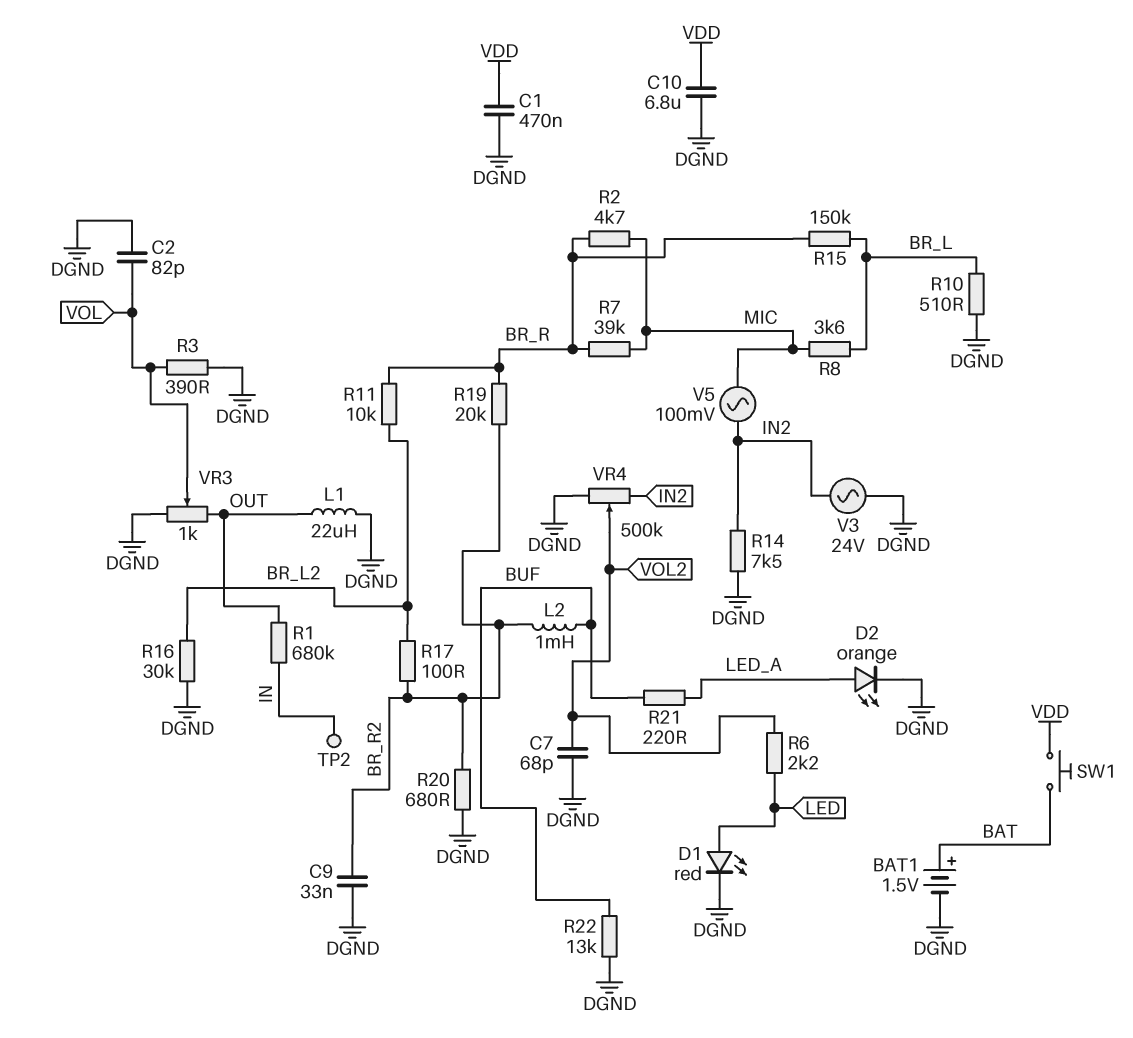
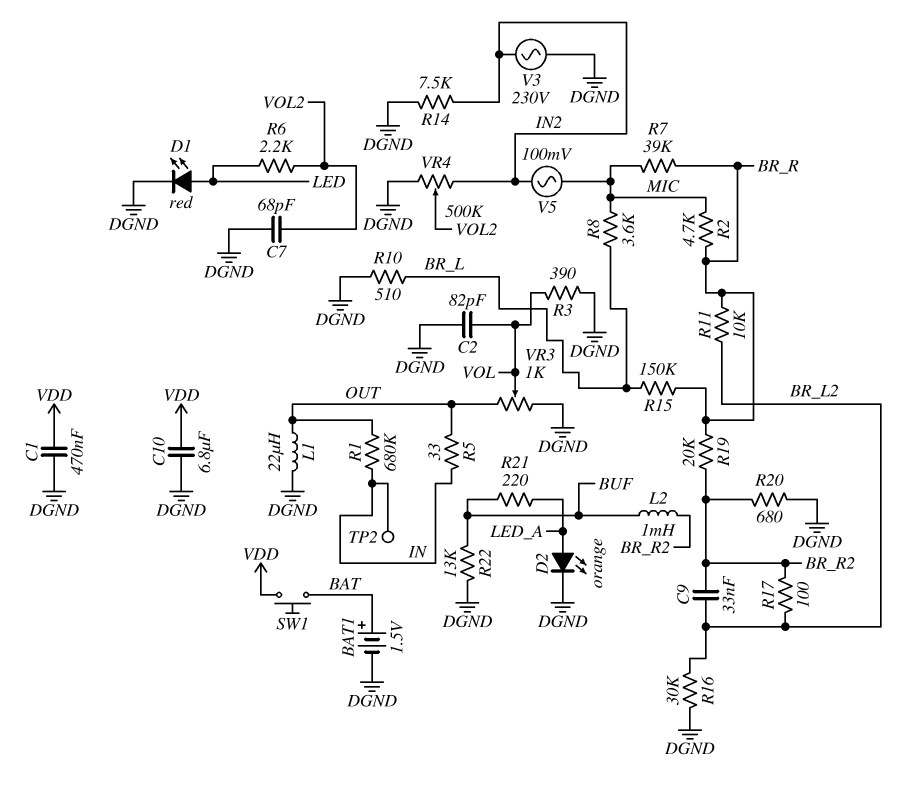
C9: 33nF (BR_R2, DGND) -> 33nF (BR_L2, BR_R2)
R5: none -> 33 (IN, OUT)
V3: AC 24V (DGND, IN2) -> AC 230V (DGND, IN2)

